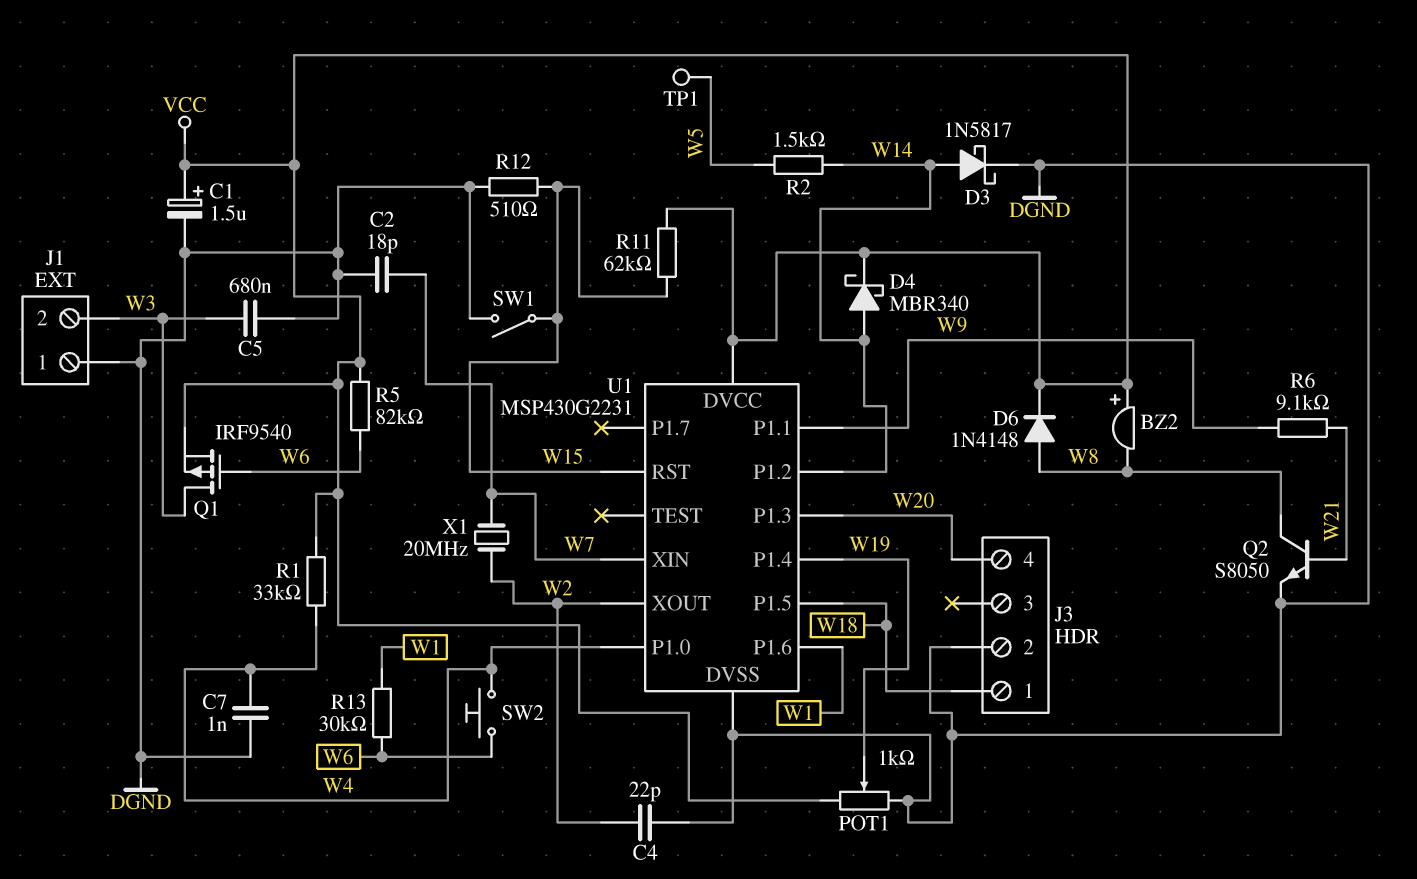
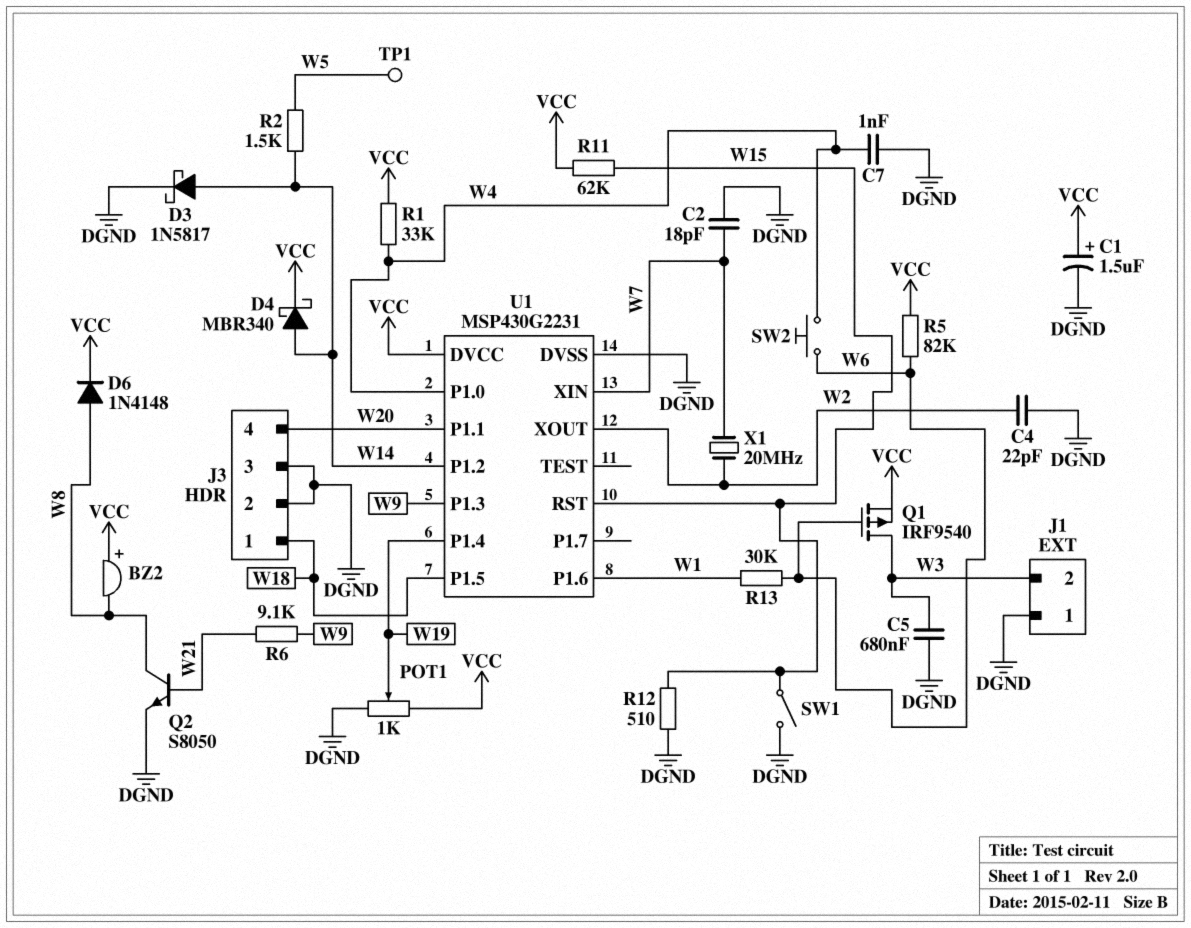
J3 pin 3: none -> DGND
U1 pin P1.1: W9 -> W20
U1 pin P1.3: W20 -> W9

